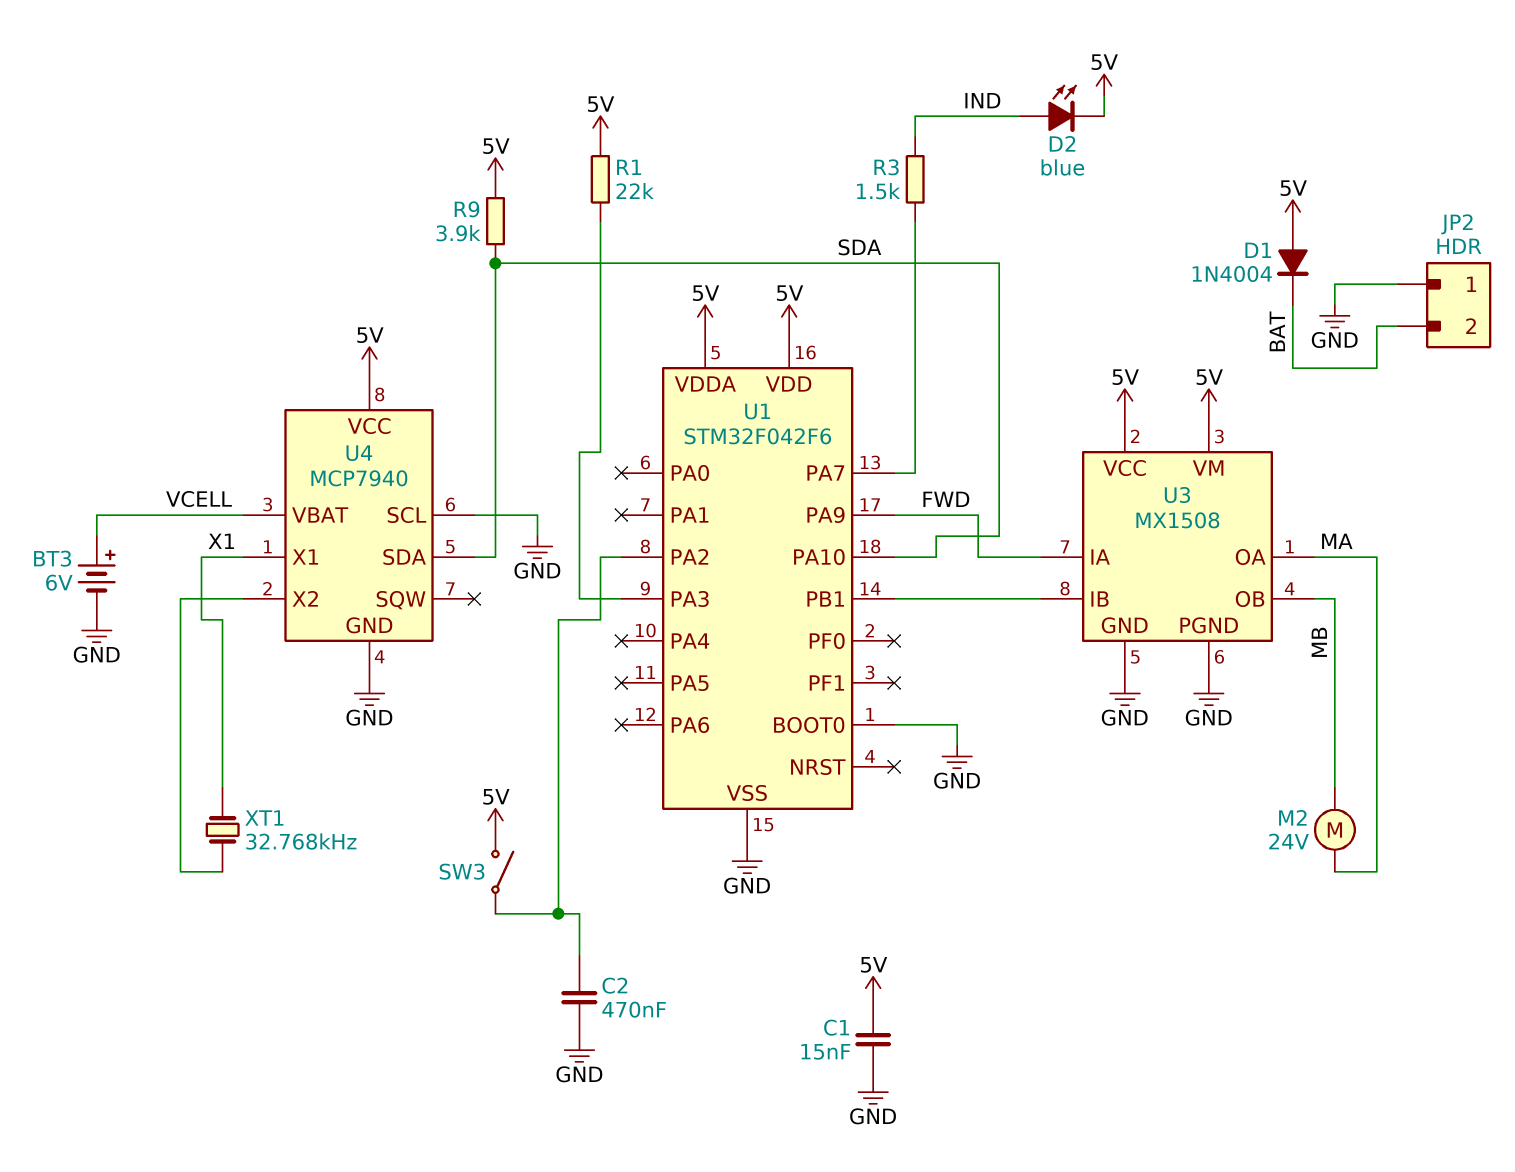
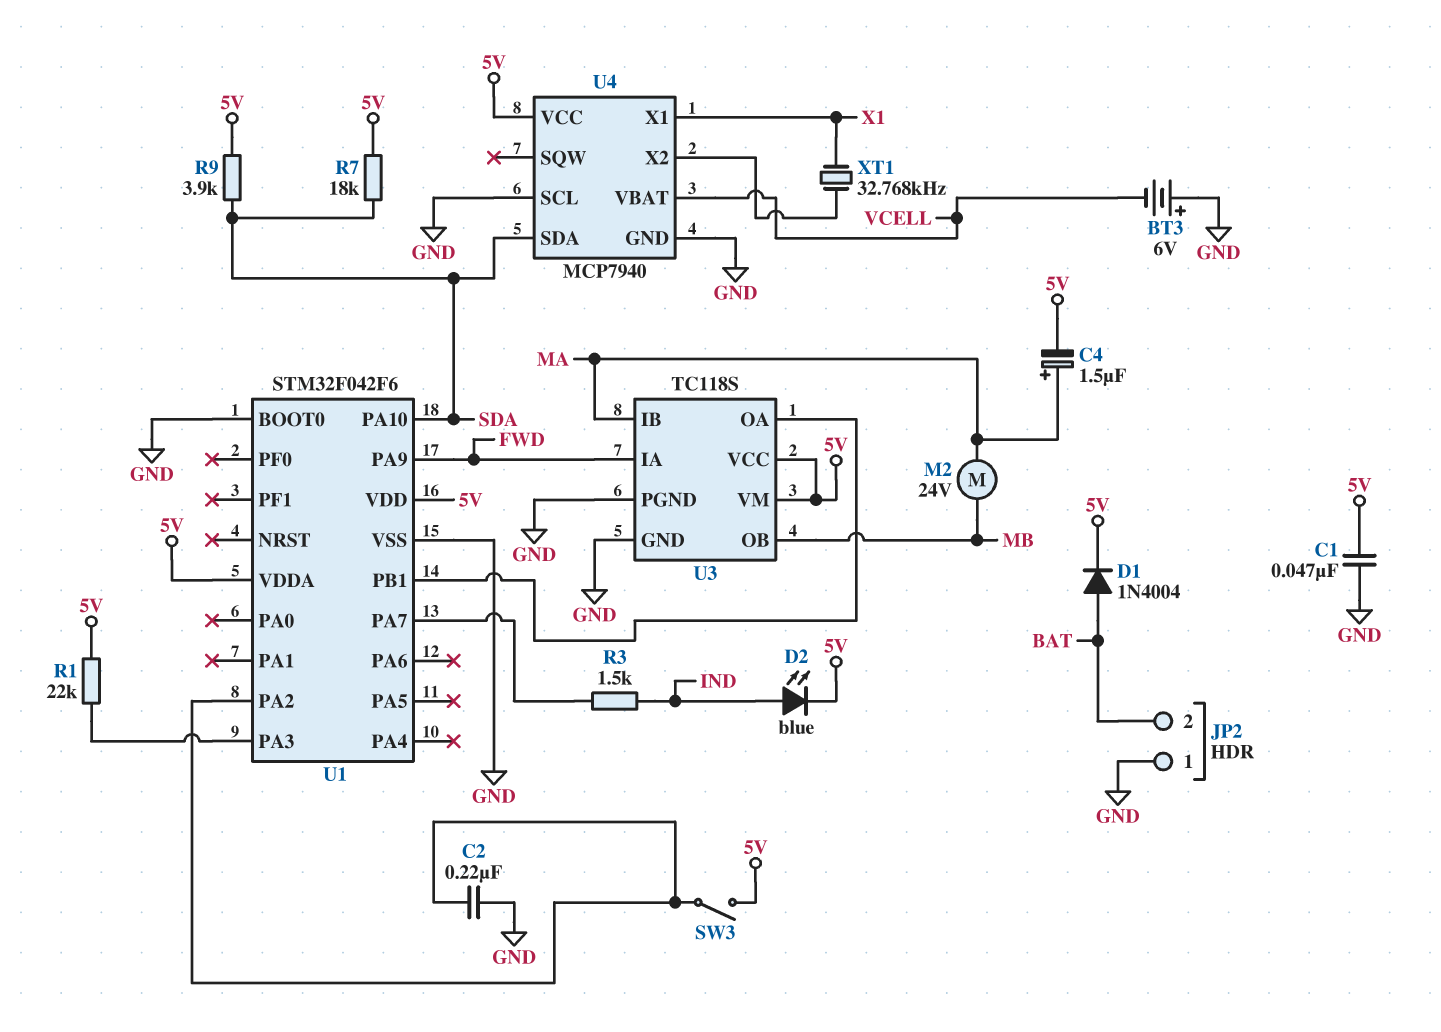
BT3: 6V (plus VCELL, minus GND) -> 6V (plus GND, minus VCELL)
C1: 15nF (5V, GND) -> 47nF (5V, GND)
C2: 470nF (GND, U1/PA2) -> 220nF (GND, U1/PA2)
C4: none -> 1.5uF (plus MA, minus 5V)
D1: diode 1N4004 (A 5V, K BAT) -> diode 1N4004 (A BAT, K 5V)
R7: none -> 18k (5V, SDA)
U3: MX1508 -> TC118S
U3 pin IB: U1/PB1 -> MA
U3 pin OA: MA -> U1/PB1

